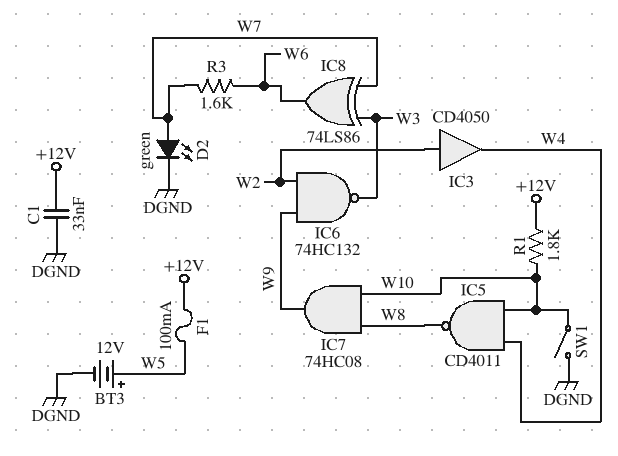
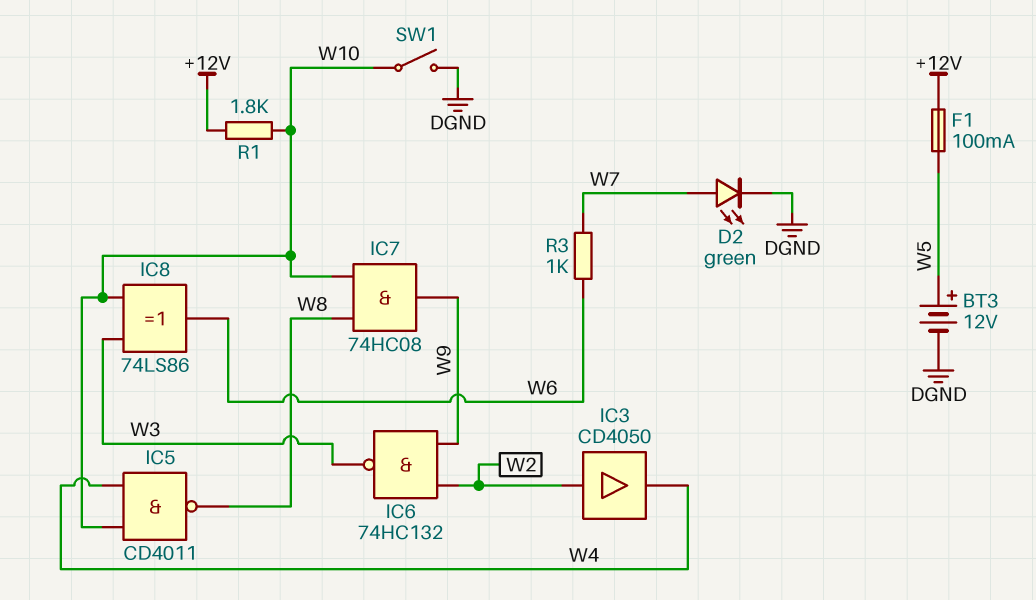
C1: 33nF (+12V, DGND) -> none
IC8: XOR 74LS86 (in W3, in W7, out W6) -> XOR 74LS86 (in W3, in W10, out W6)
R3: 1.6k (W6, W7) -> 1k (W6, W7)

